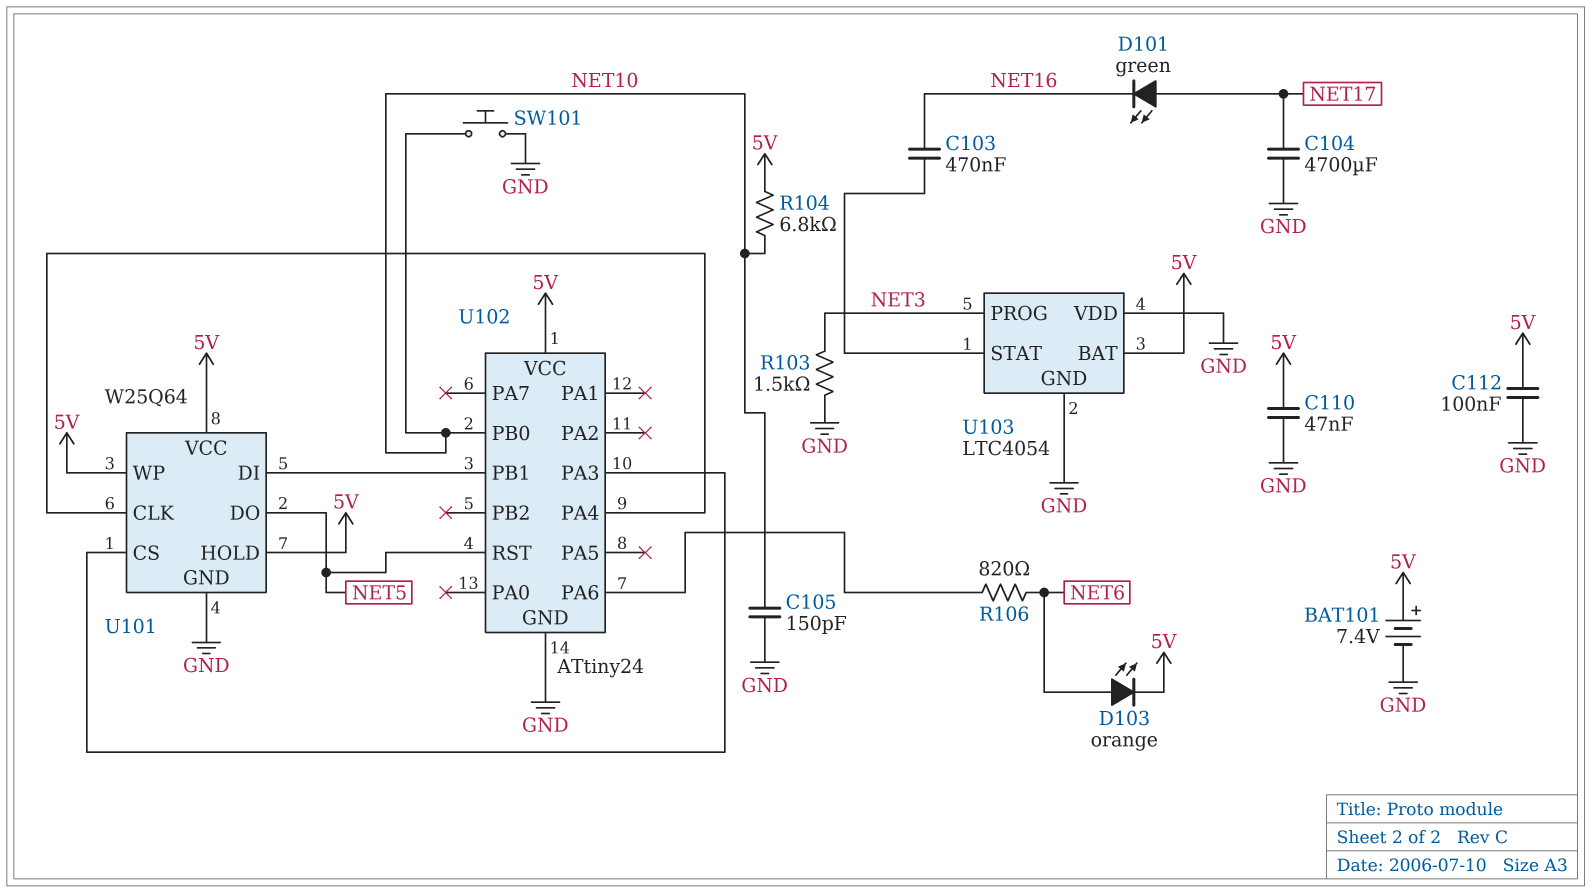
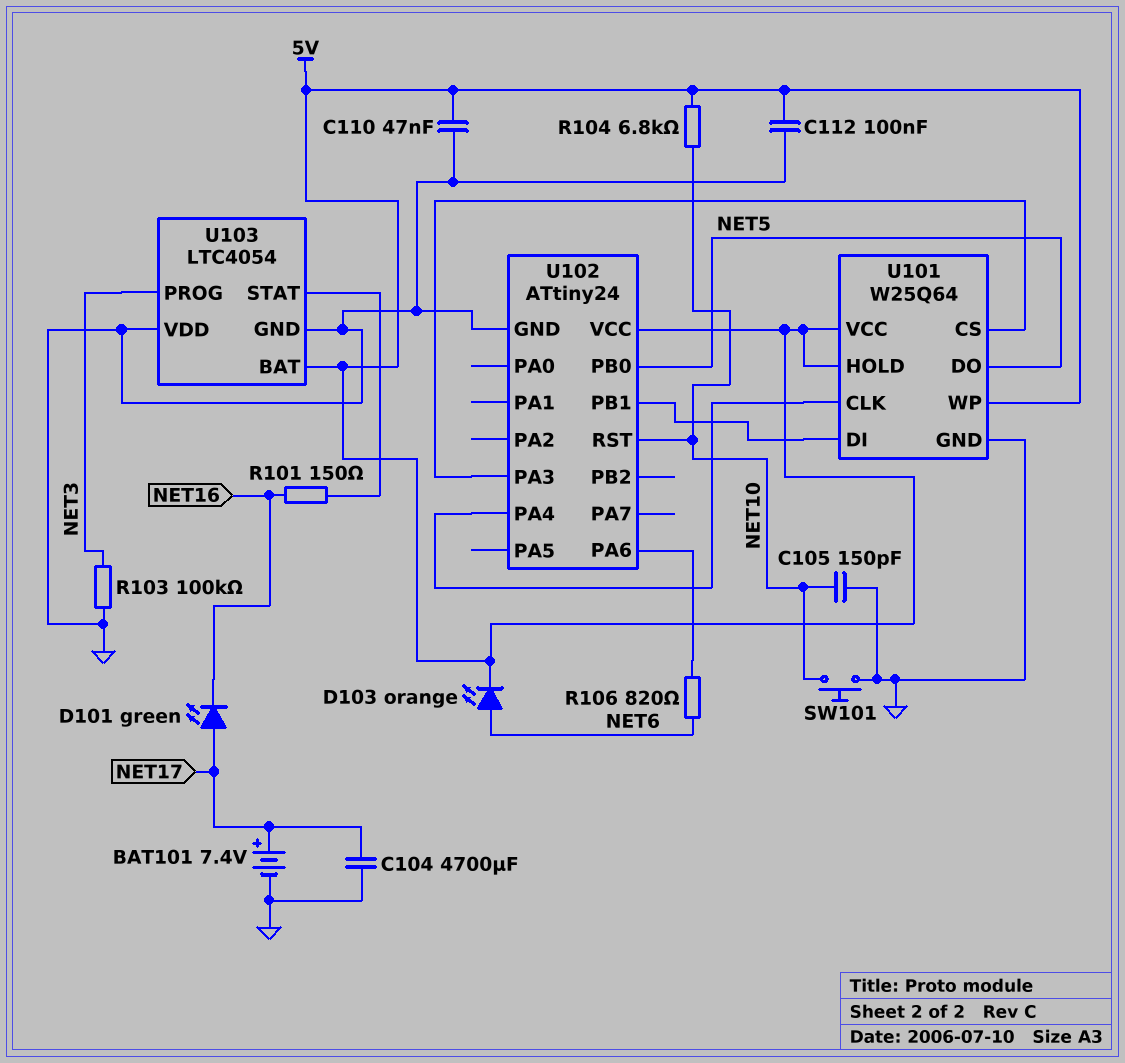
BAT101: 7.4V (plus 5V, minus GND) -> 7.4V (plus NET17, minus GND)
C103: 470nF (NET16, U103/STAT) -> none
R101: none -> 150 (NET16, U103/STAT)
R103: 1.5k (GND, NET3) -> 100k (GND, NET3)
U102 pin PB0: NET10 -> NET5
U102 pin RST: NET5 -> NET10

